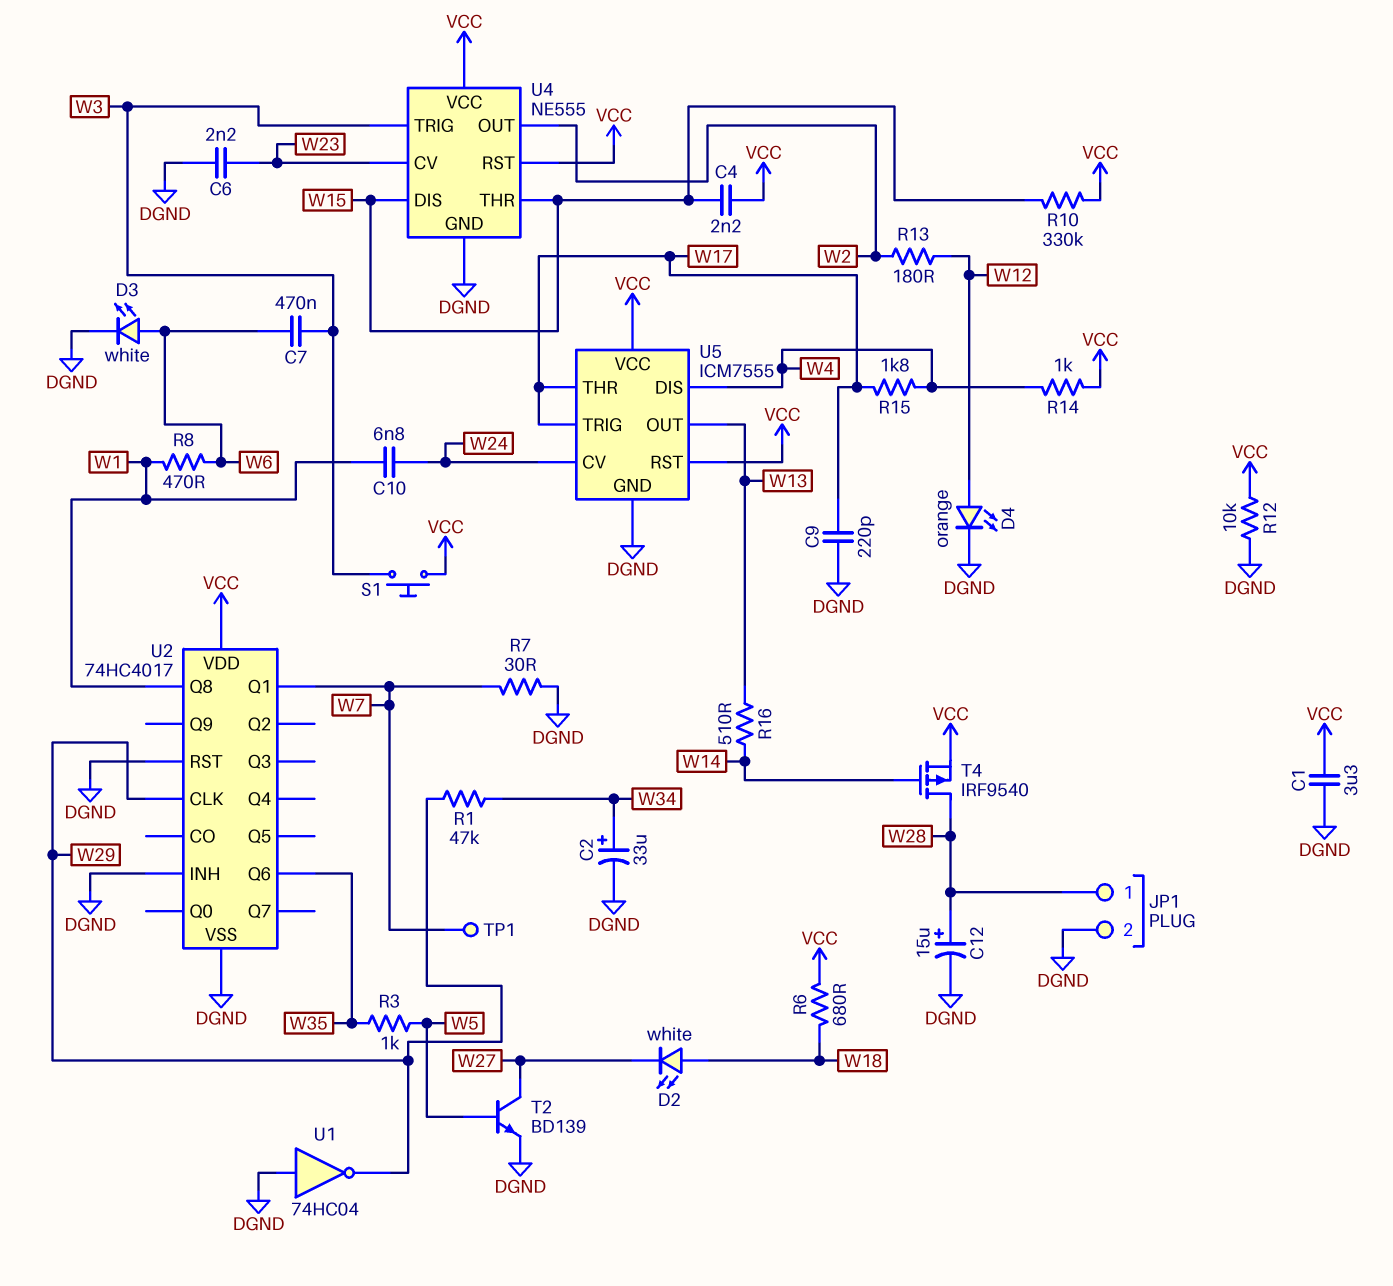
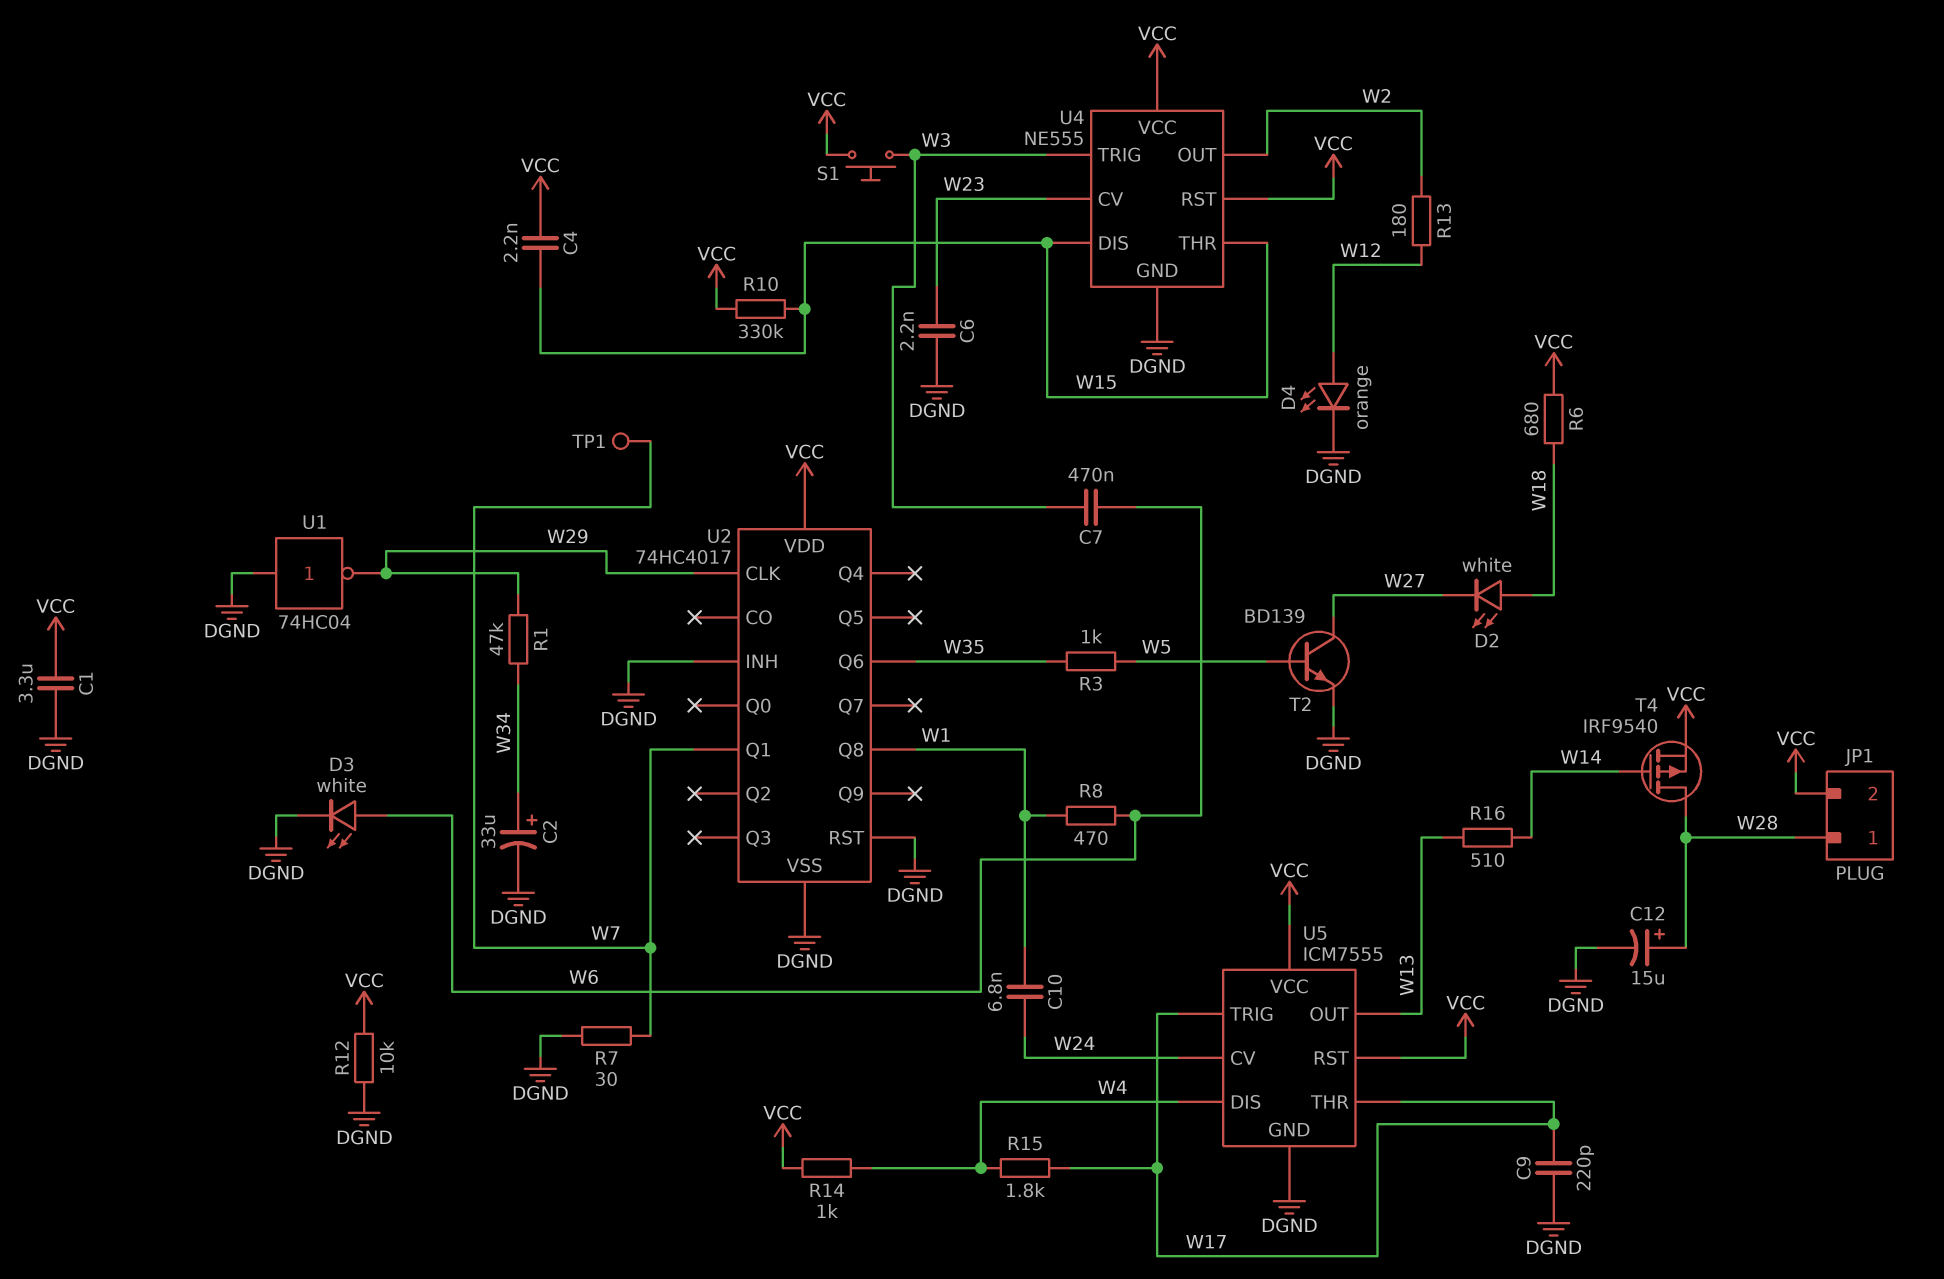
JP1 pin 2: DGND -> VCC

